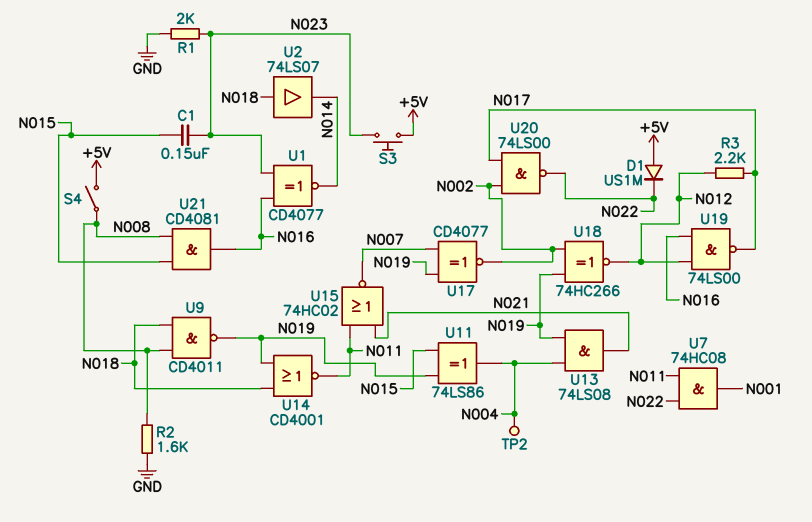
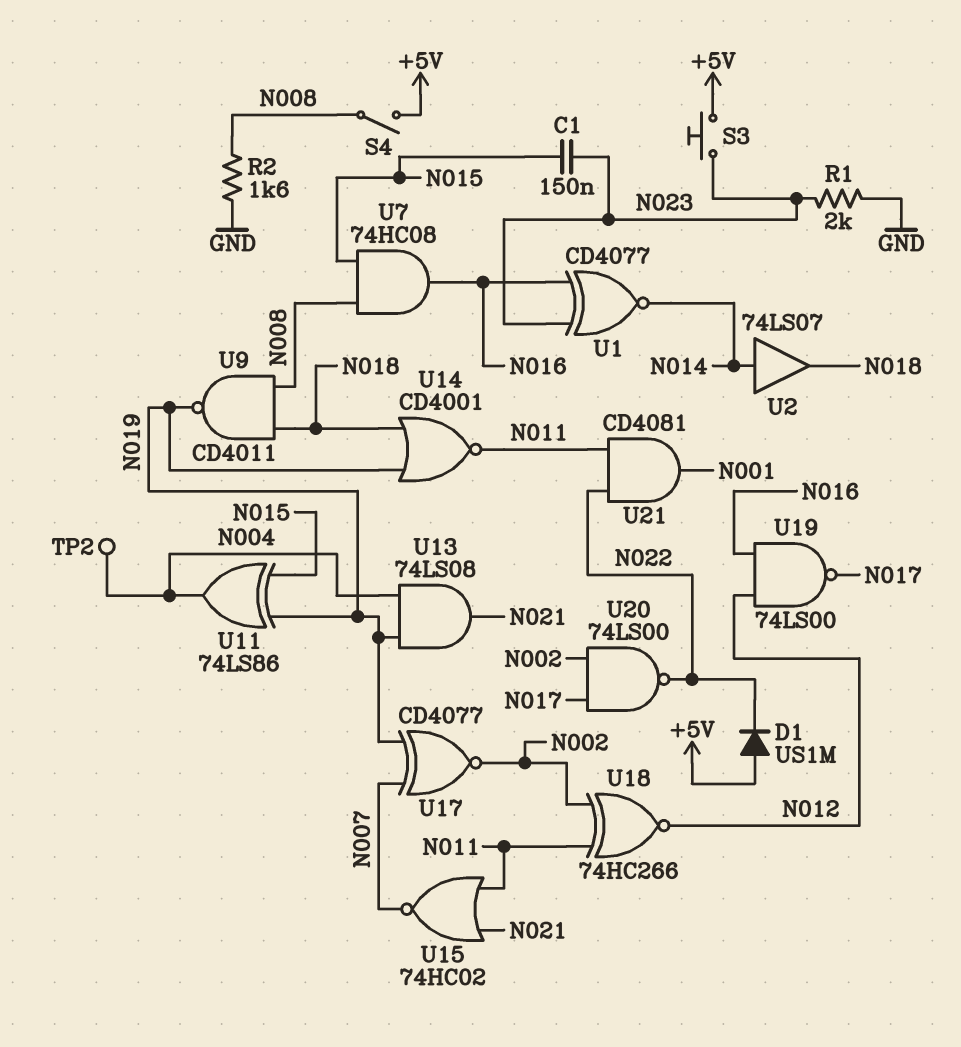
R3: 2.2k (N012, N017) -> none
U2: buffer 74LS07 (in N018, out N014) -> buffer 74LS07 (in N014, out N018)
U7: AND 74HC08 (in N011, in N022, out N001) -> AND 74HC08 (in N008, in N015, out N016)
U18: XNOR 74HC266 (in N002, in N019, out N012) -> XNOR 74HC266 (in N002, in N011, out N012)
U21: AND CD4081 (in N008, in N015, out N016) -> AND CD4081 (in N011, in N022, out N001)

